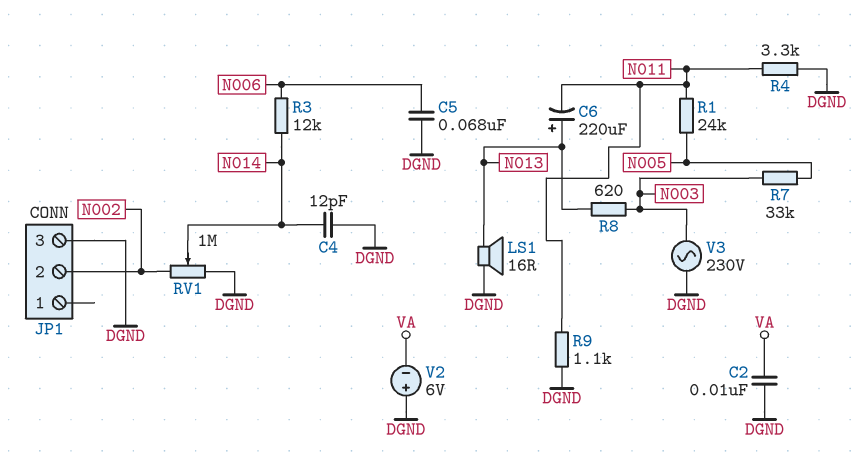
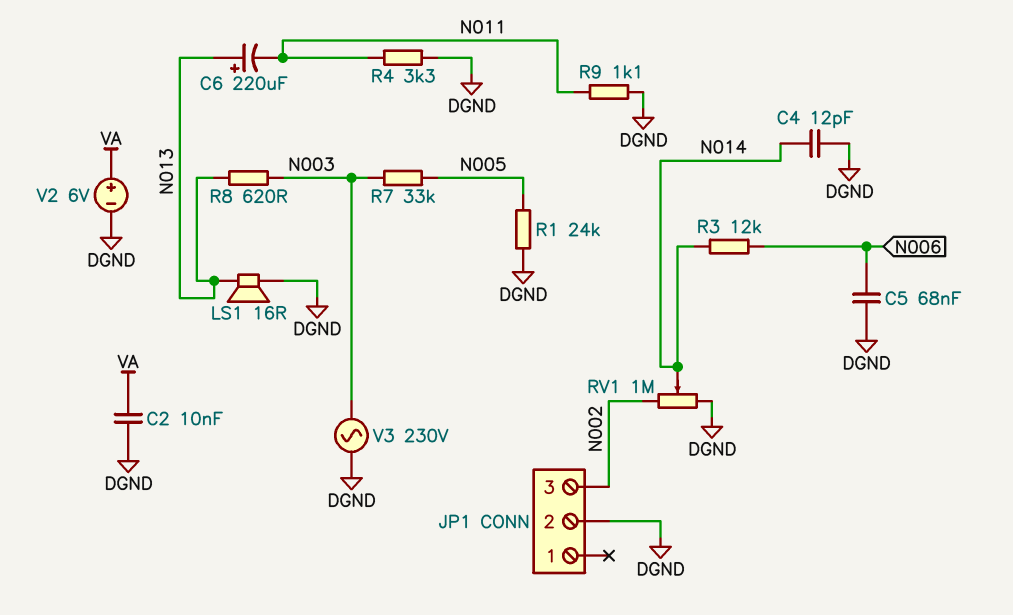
JP1 pin 2: N002 -> DGND
JP1 pin 3: DGND -> N002
R1: 24k (N005, N011) -> 24k (DGND, N005)
V2: 6V (plus DGND, minus VA) -> 6V (plus VA, minus DGND)

